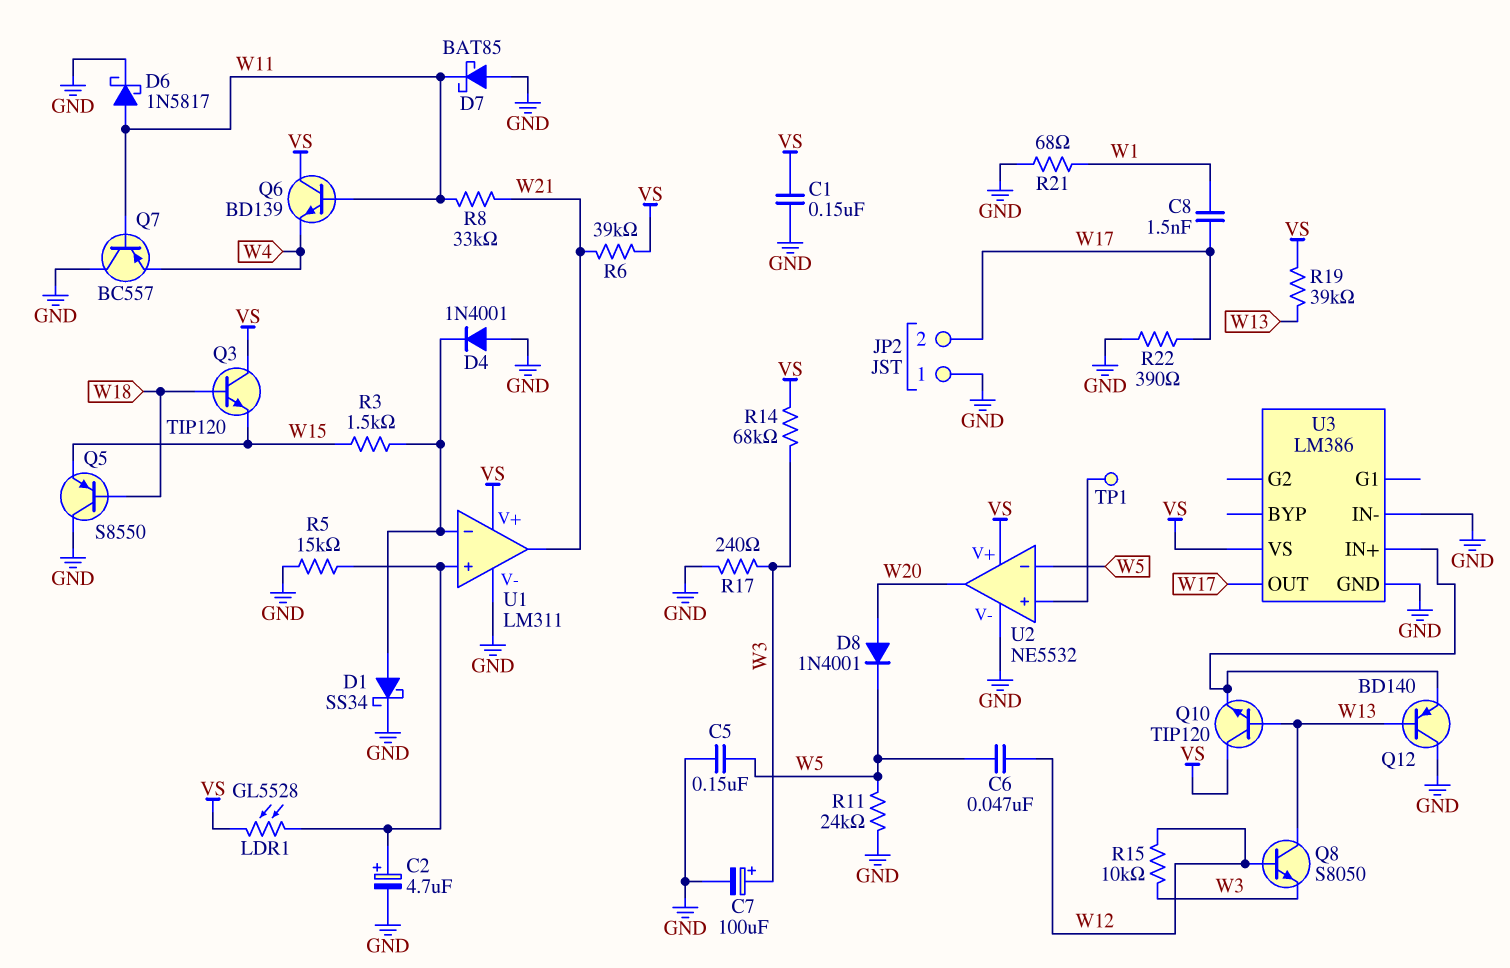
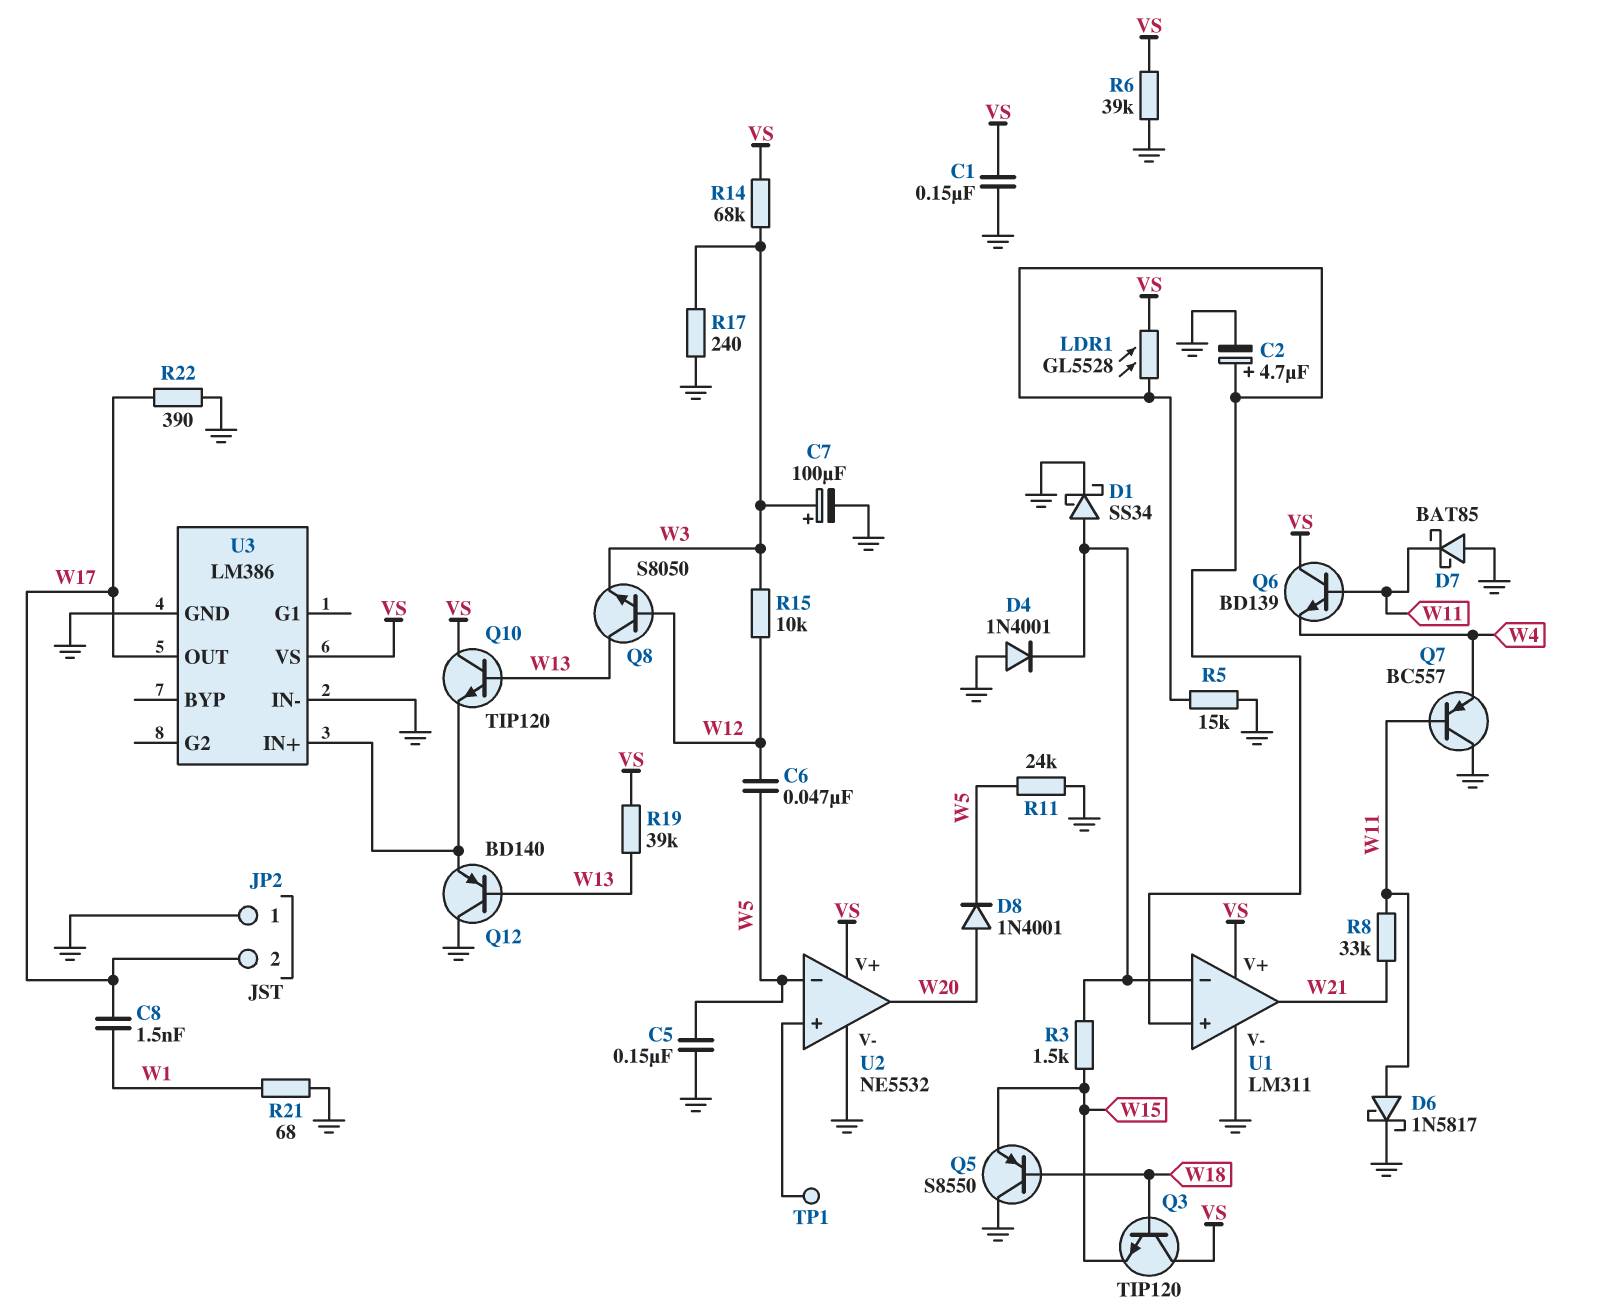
R6: 39k (VS, W21) -> 39k (GND, VS)

